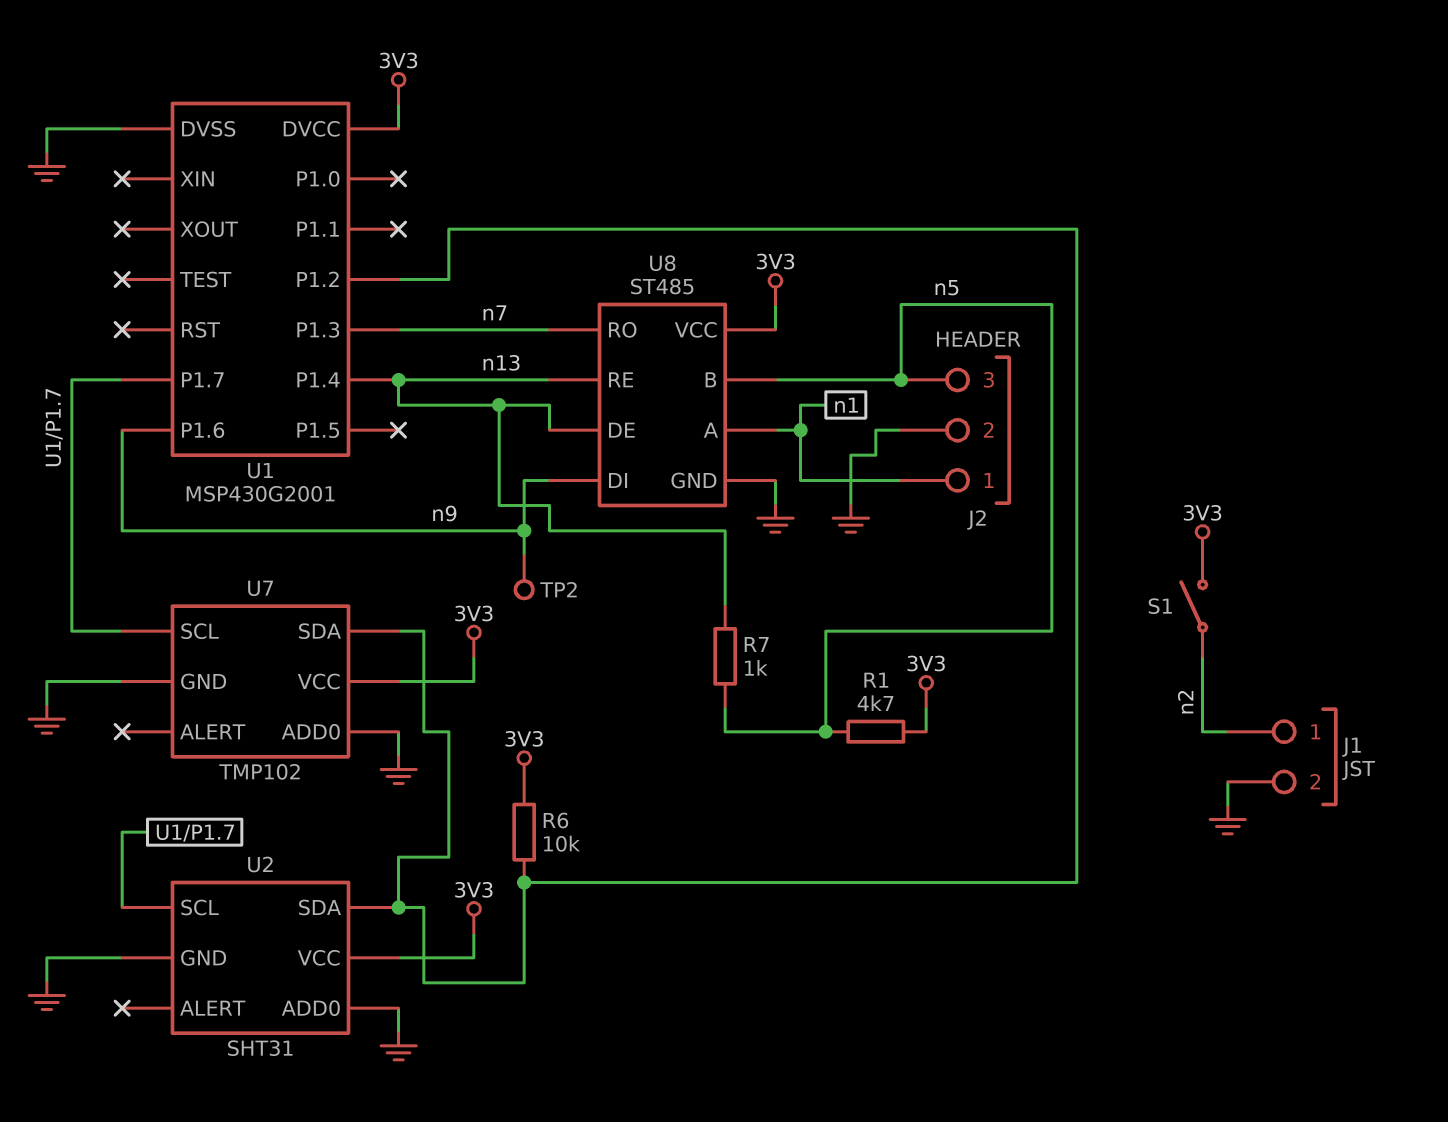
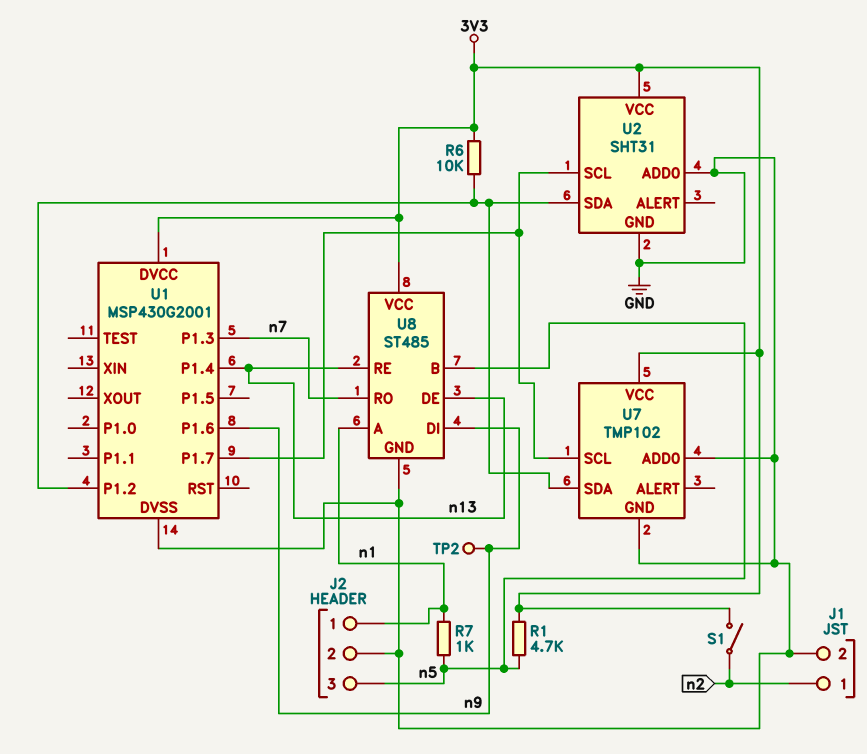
R7: 1k (n5, n13) -> 1k (n1, n5)

